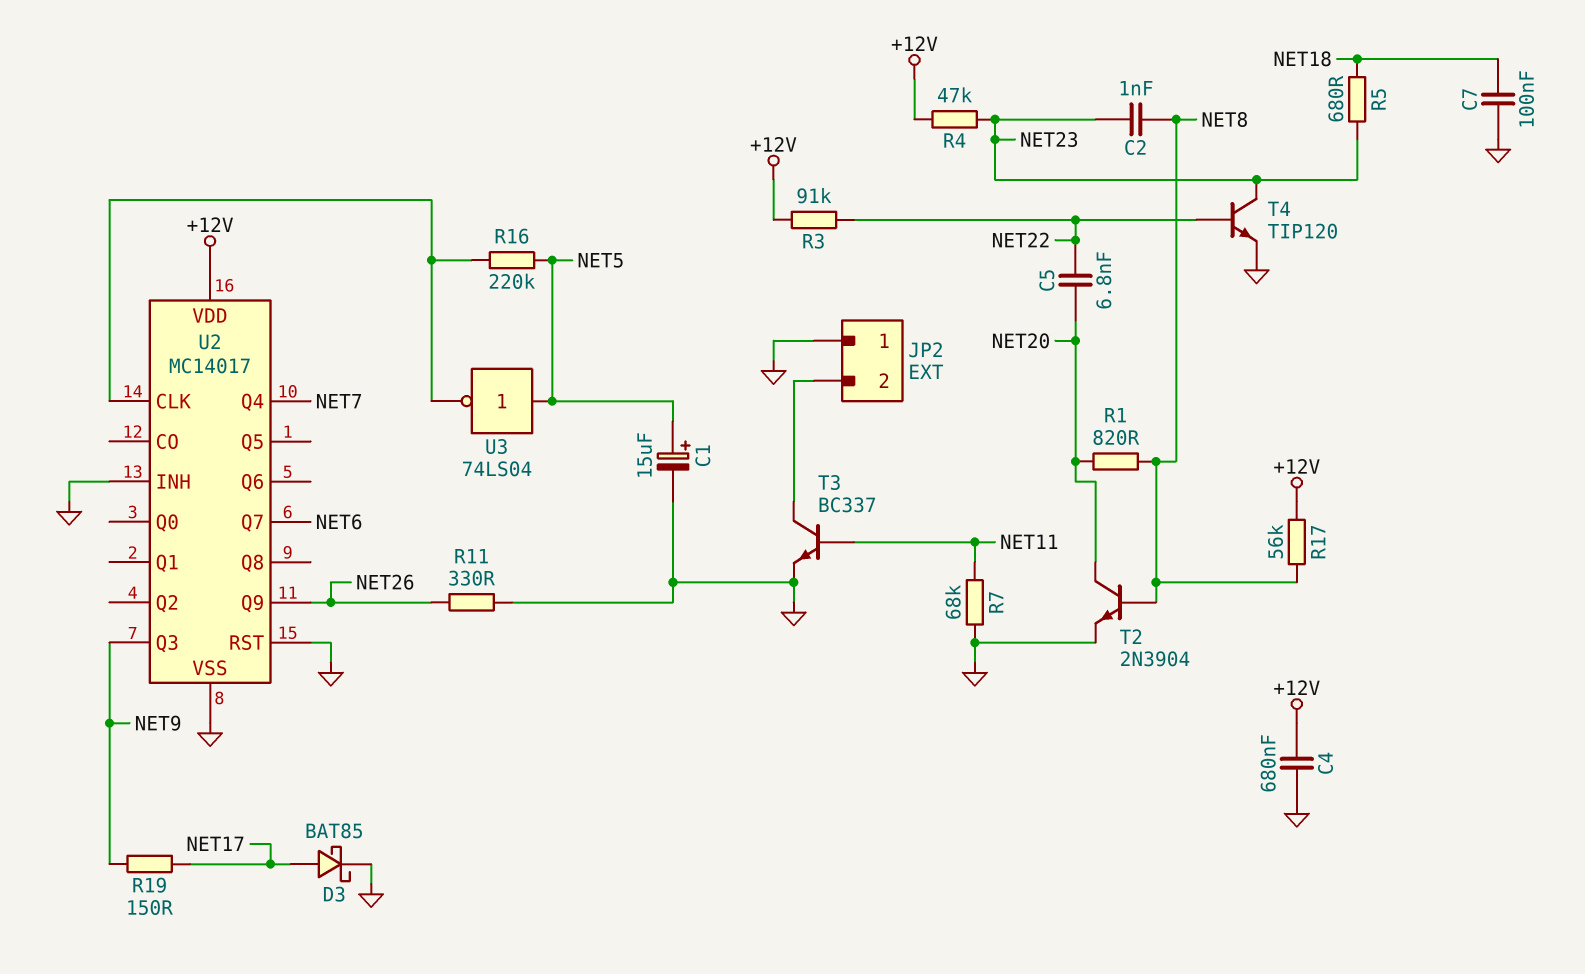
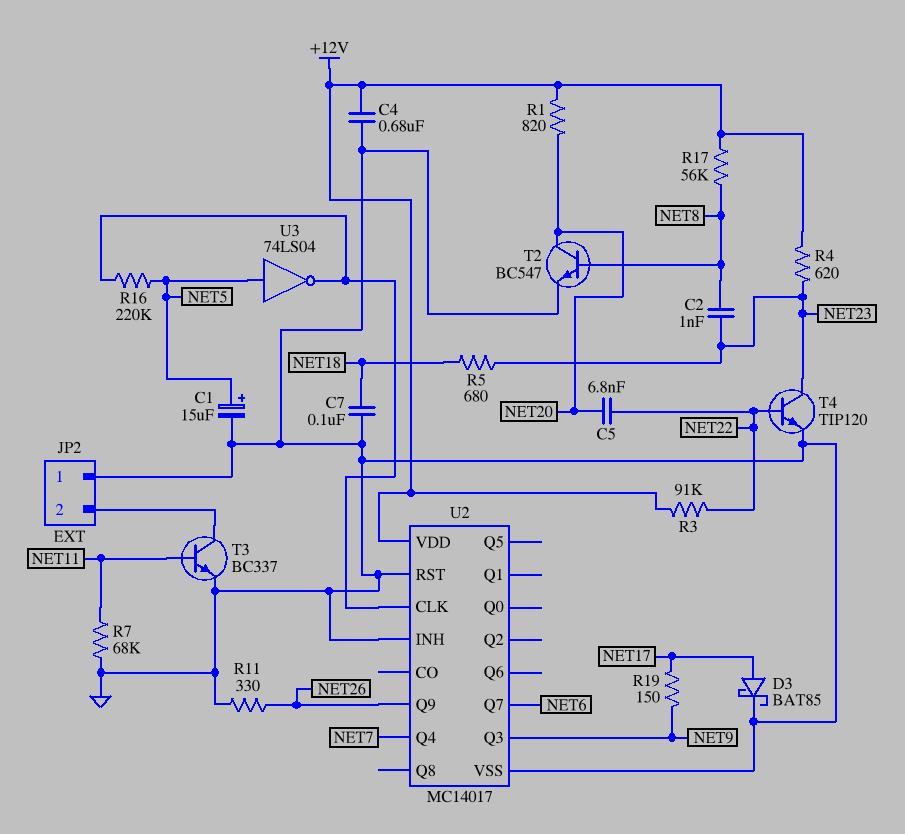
R1: 820 (NET8, NET20) -> 820 (+12V, NET20)
R4: 47k (+12V, NET23) -> 620 (+12V, NET23)
T2: NPN 2N3904 (B NET8, C NET20, E GND) -> NPN BC547 (B NET8, C NET20, E GND)

